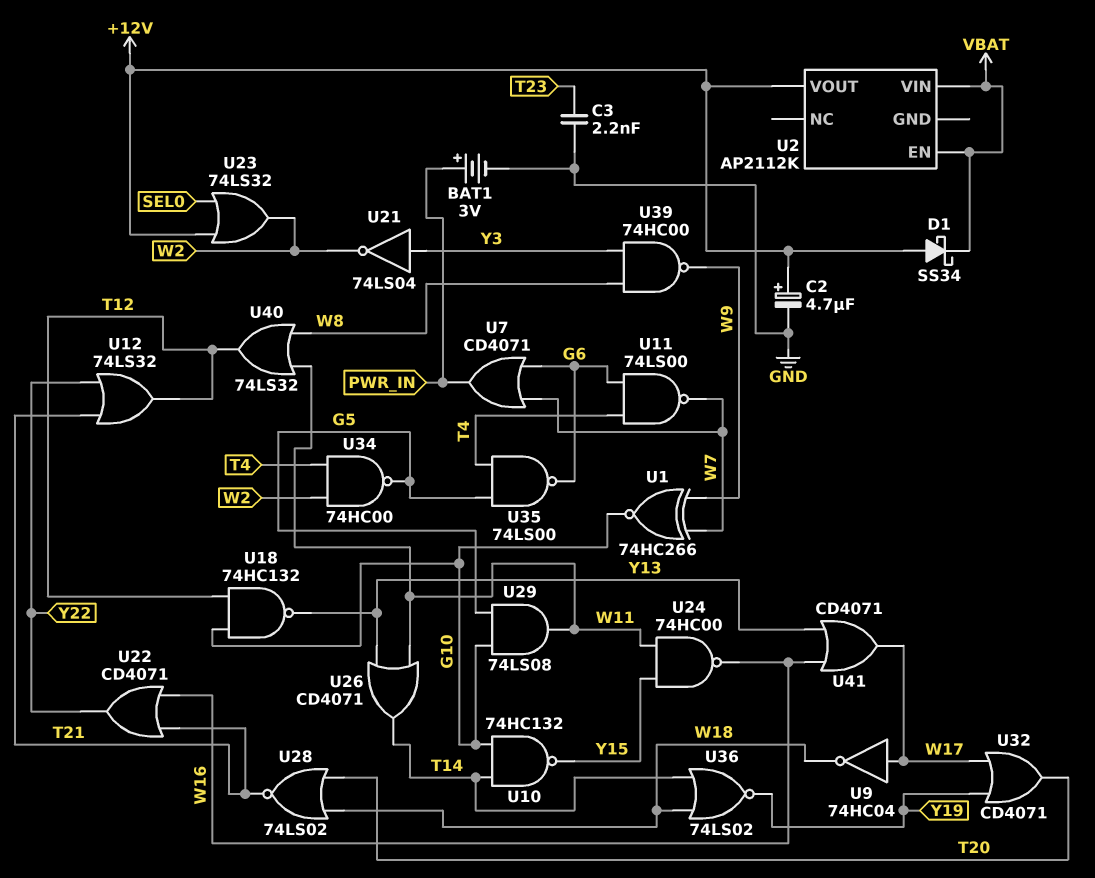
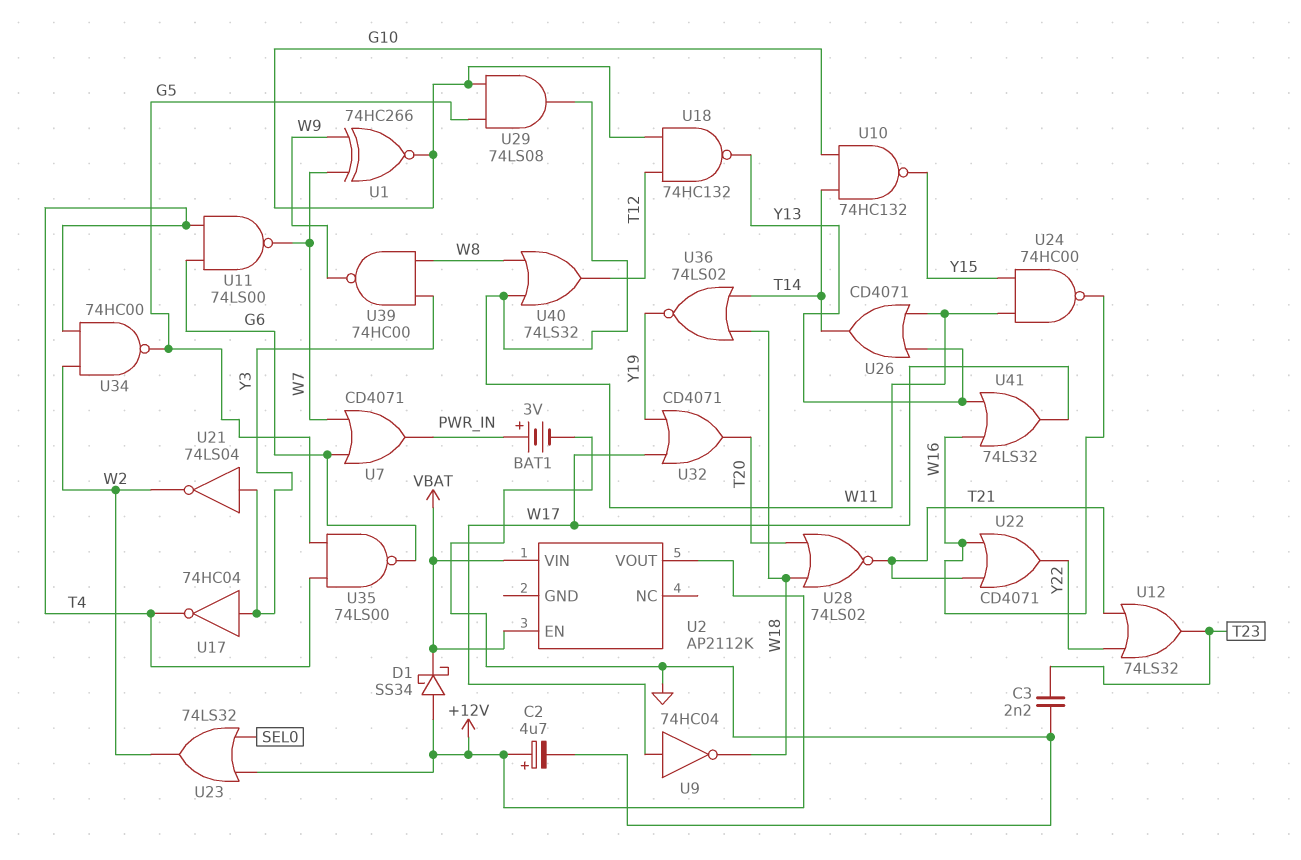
U12: OR 74LS32 (in T21, in Y22, out T12) -> OR 74LS32 (in T21, in Y22, out T23)
U17: none -> NOT 74HC04 (in Y3, out T4)
U41: OR CD4071 (in W16, in Y13, out W17) -> OR 74LS32 (in W16, in Y13, out W17)

